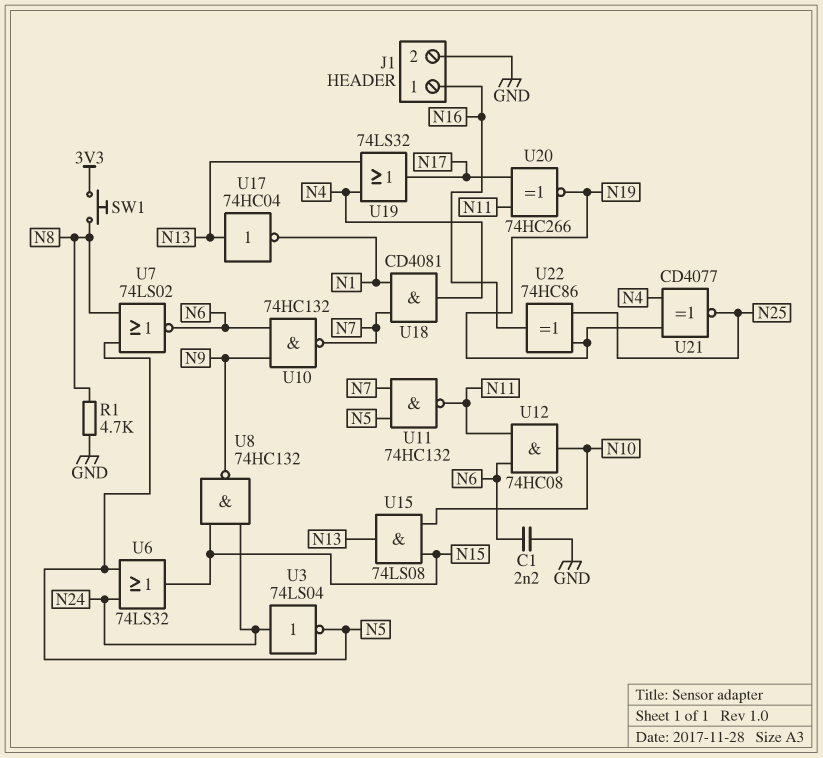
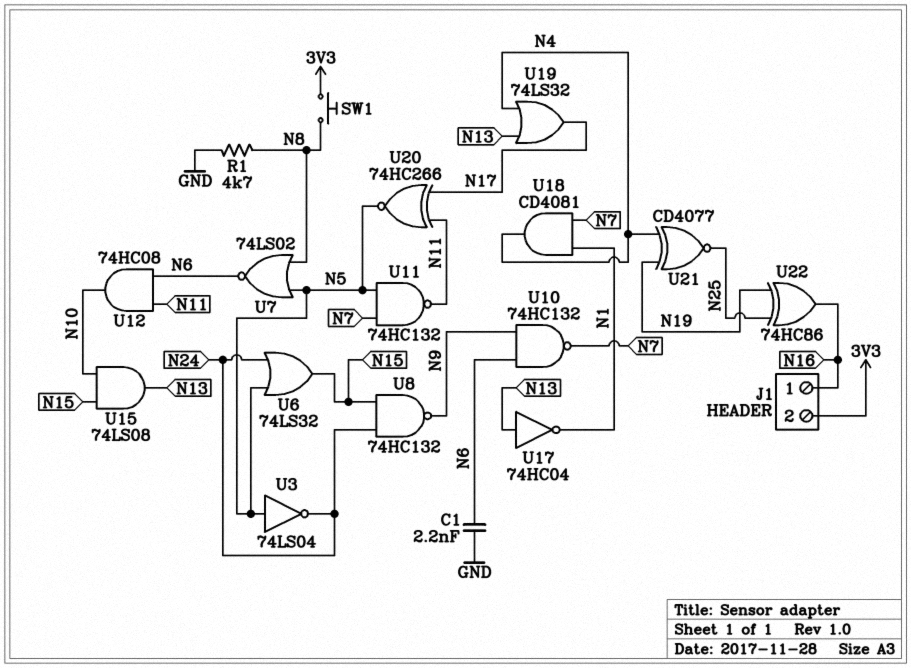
J1 pin 2: GND -> 3V3
U3: NOT 74LS04 (in N24, out N5) -> NOT 74LS04 (in N5, out N24)
U20: XNOR 74HC266 (in N11, in N17, out N19) -> XNOR 74HC266 (in N11, in N17, out N5)

